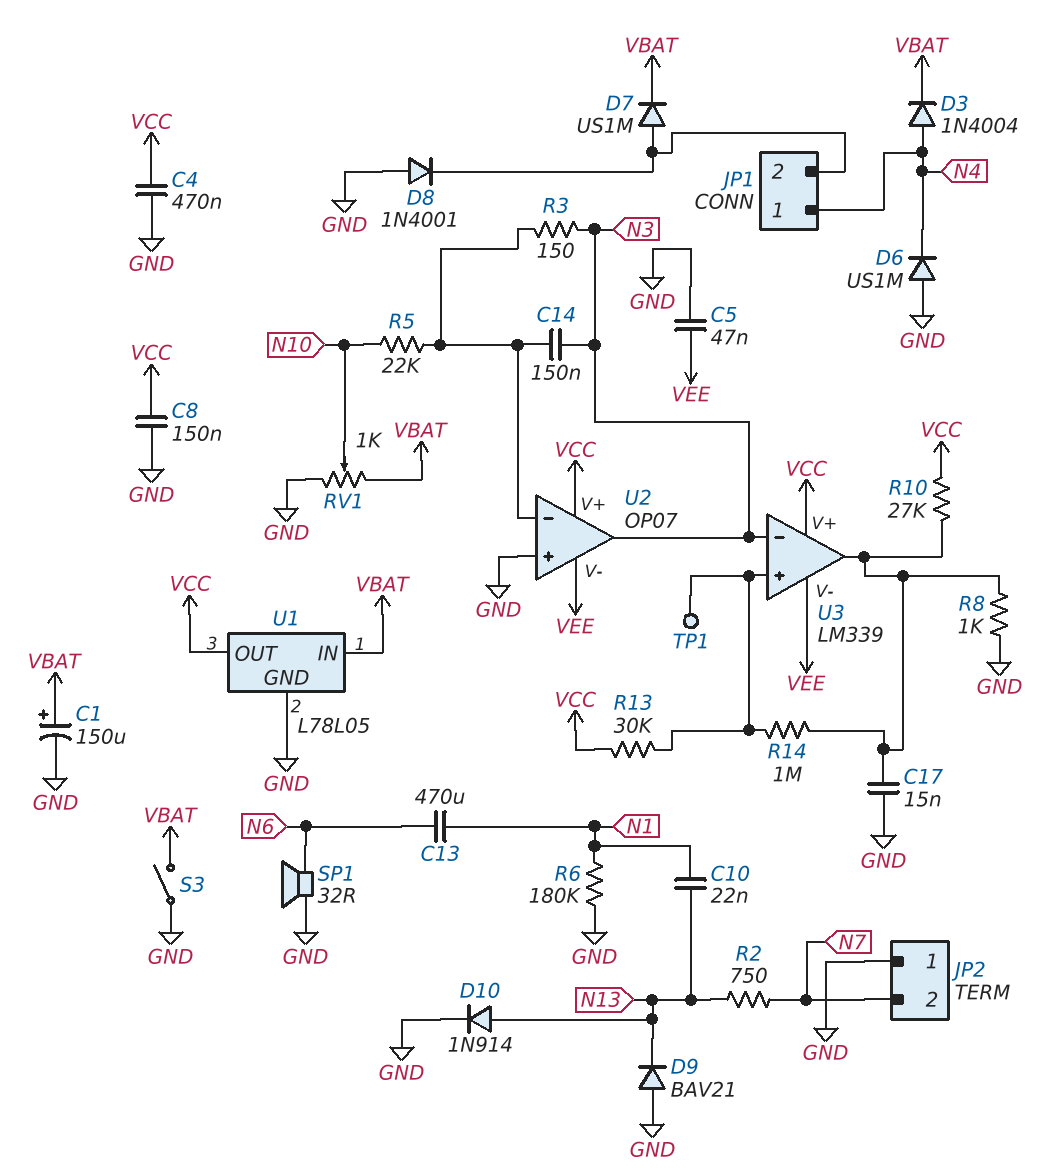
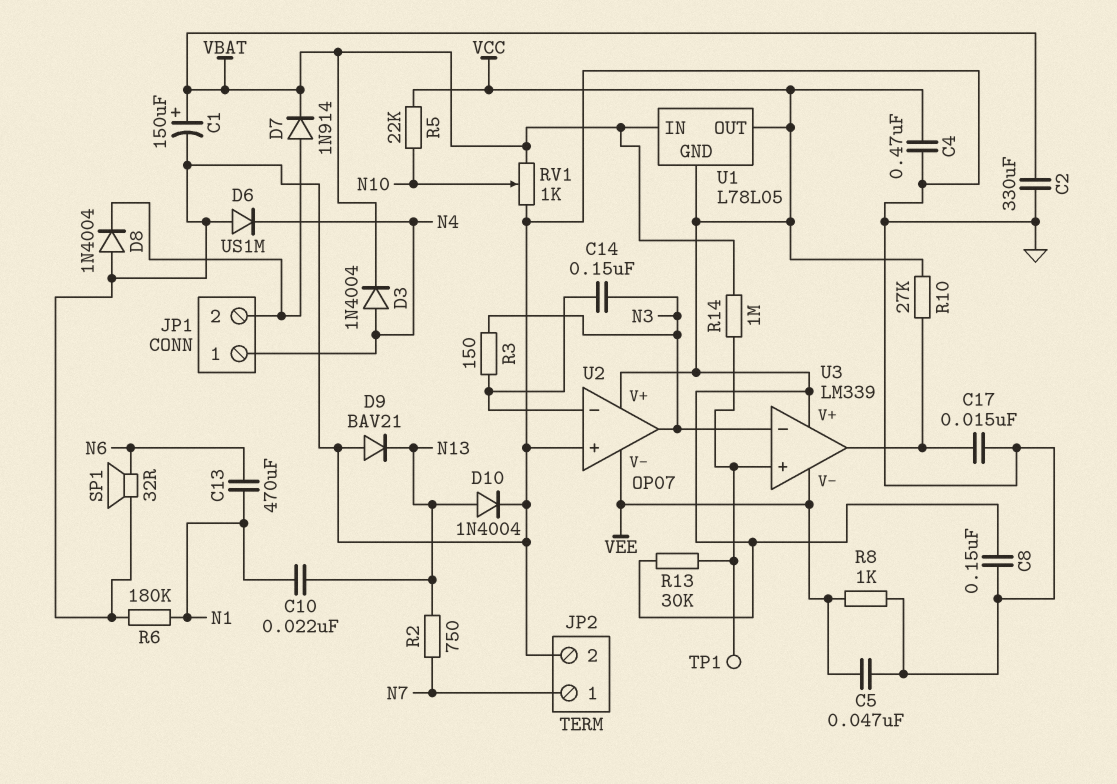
C2: none -> 330uF (GND, VBAT)
D7: diode US1M (A JP1/2, K VBAT) -> diode 1N914 (A JP1/2, K VBAT)
D8: diode 1N4001 (A GND, K JP1/2) -> diode 1N4004 (A GND, K JP1/2)
D10: diode 1N914 (A N13, K GND) -> diode 1N4004 (A N13, K GND)
JP2 pin 1: GND -> N7
JP2 pin 2: N7 -> GND
R5: 22k (N10, U2/in-) -> 22k (N10, VCC)
R8: 1k (GND, U3/out) -> 1k (GND, VEE)
R14: 1M (U3/in+, U3/out) -> 1M (U3/in+, VBAT)
S3: switch (GND, VBAT) -> none
U1 pin GND: GND -> VCC

